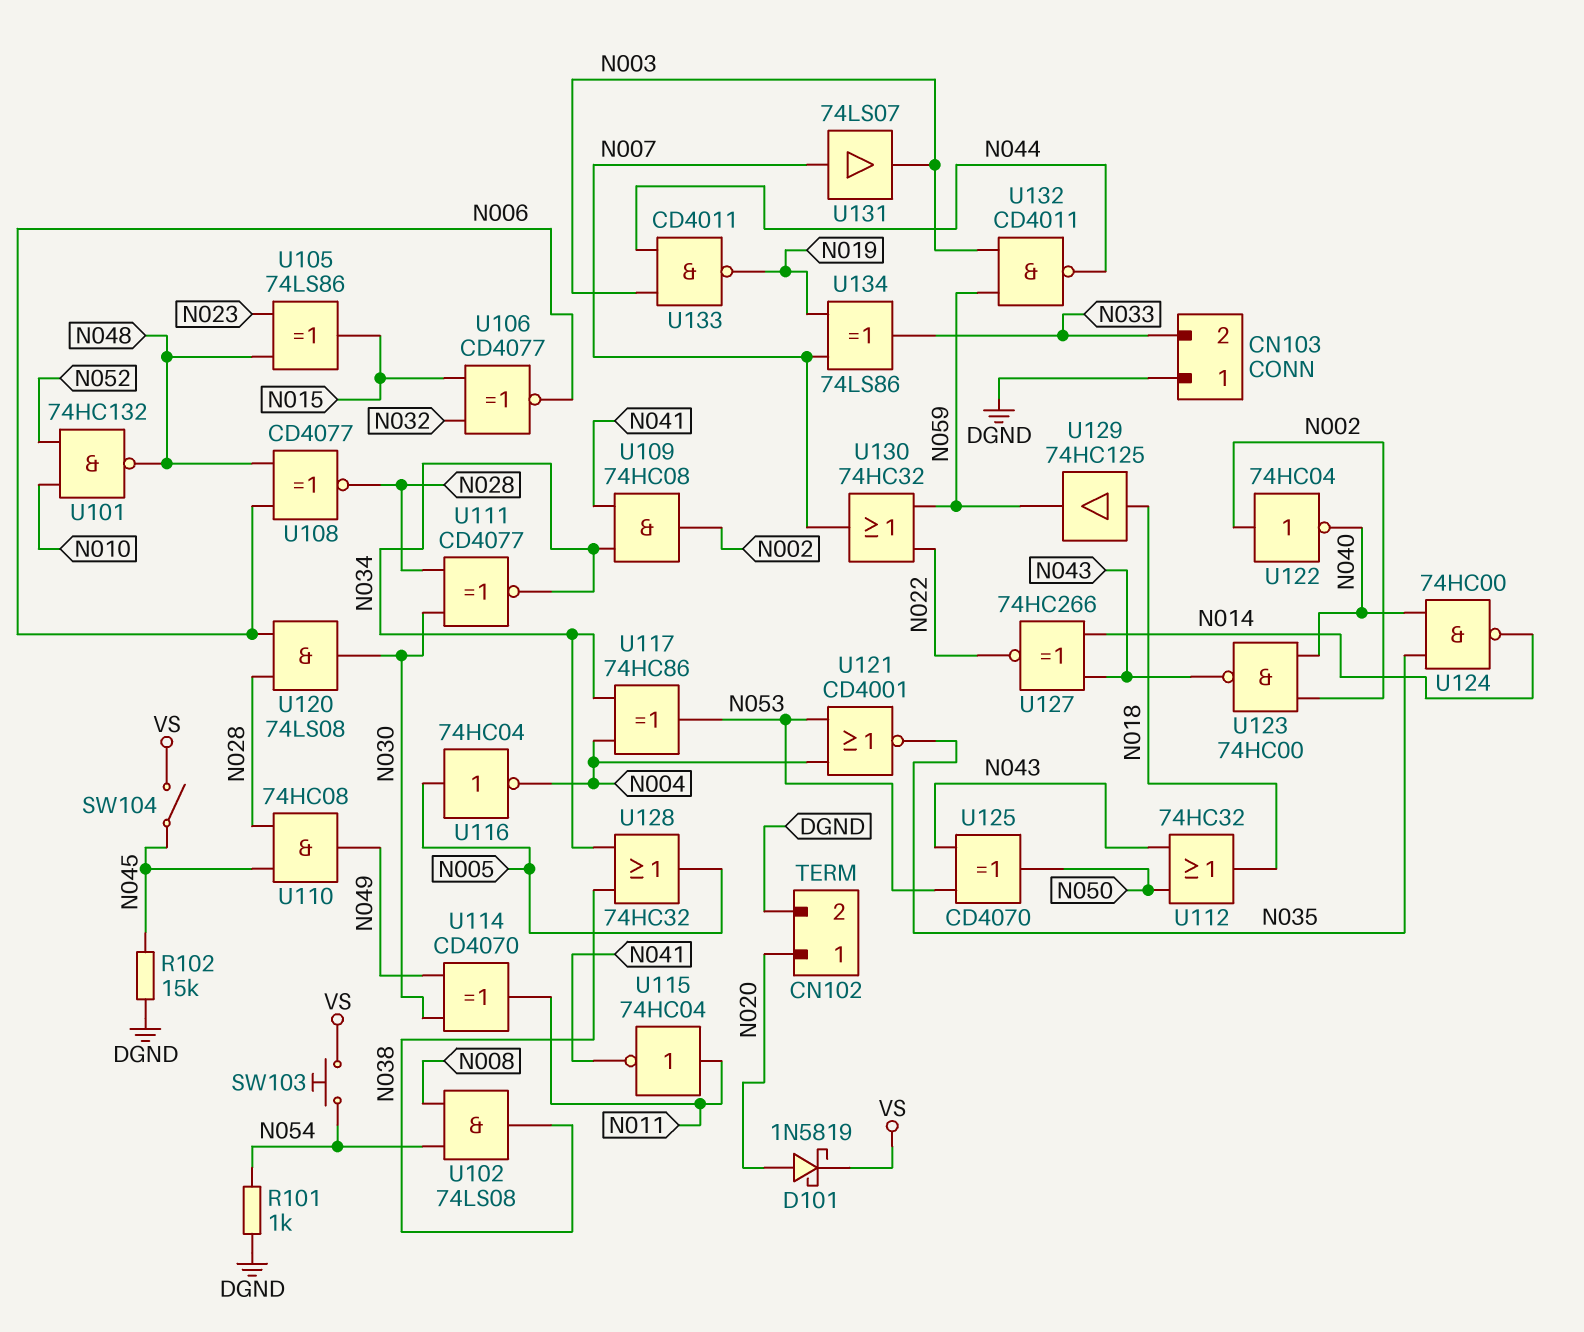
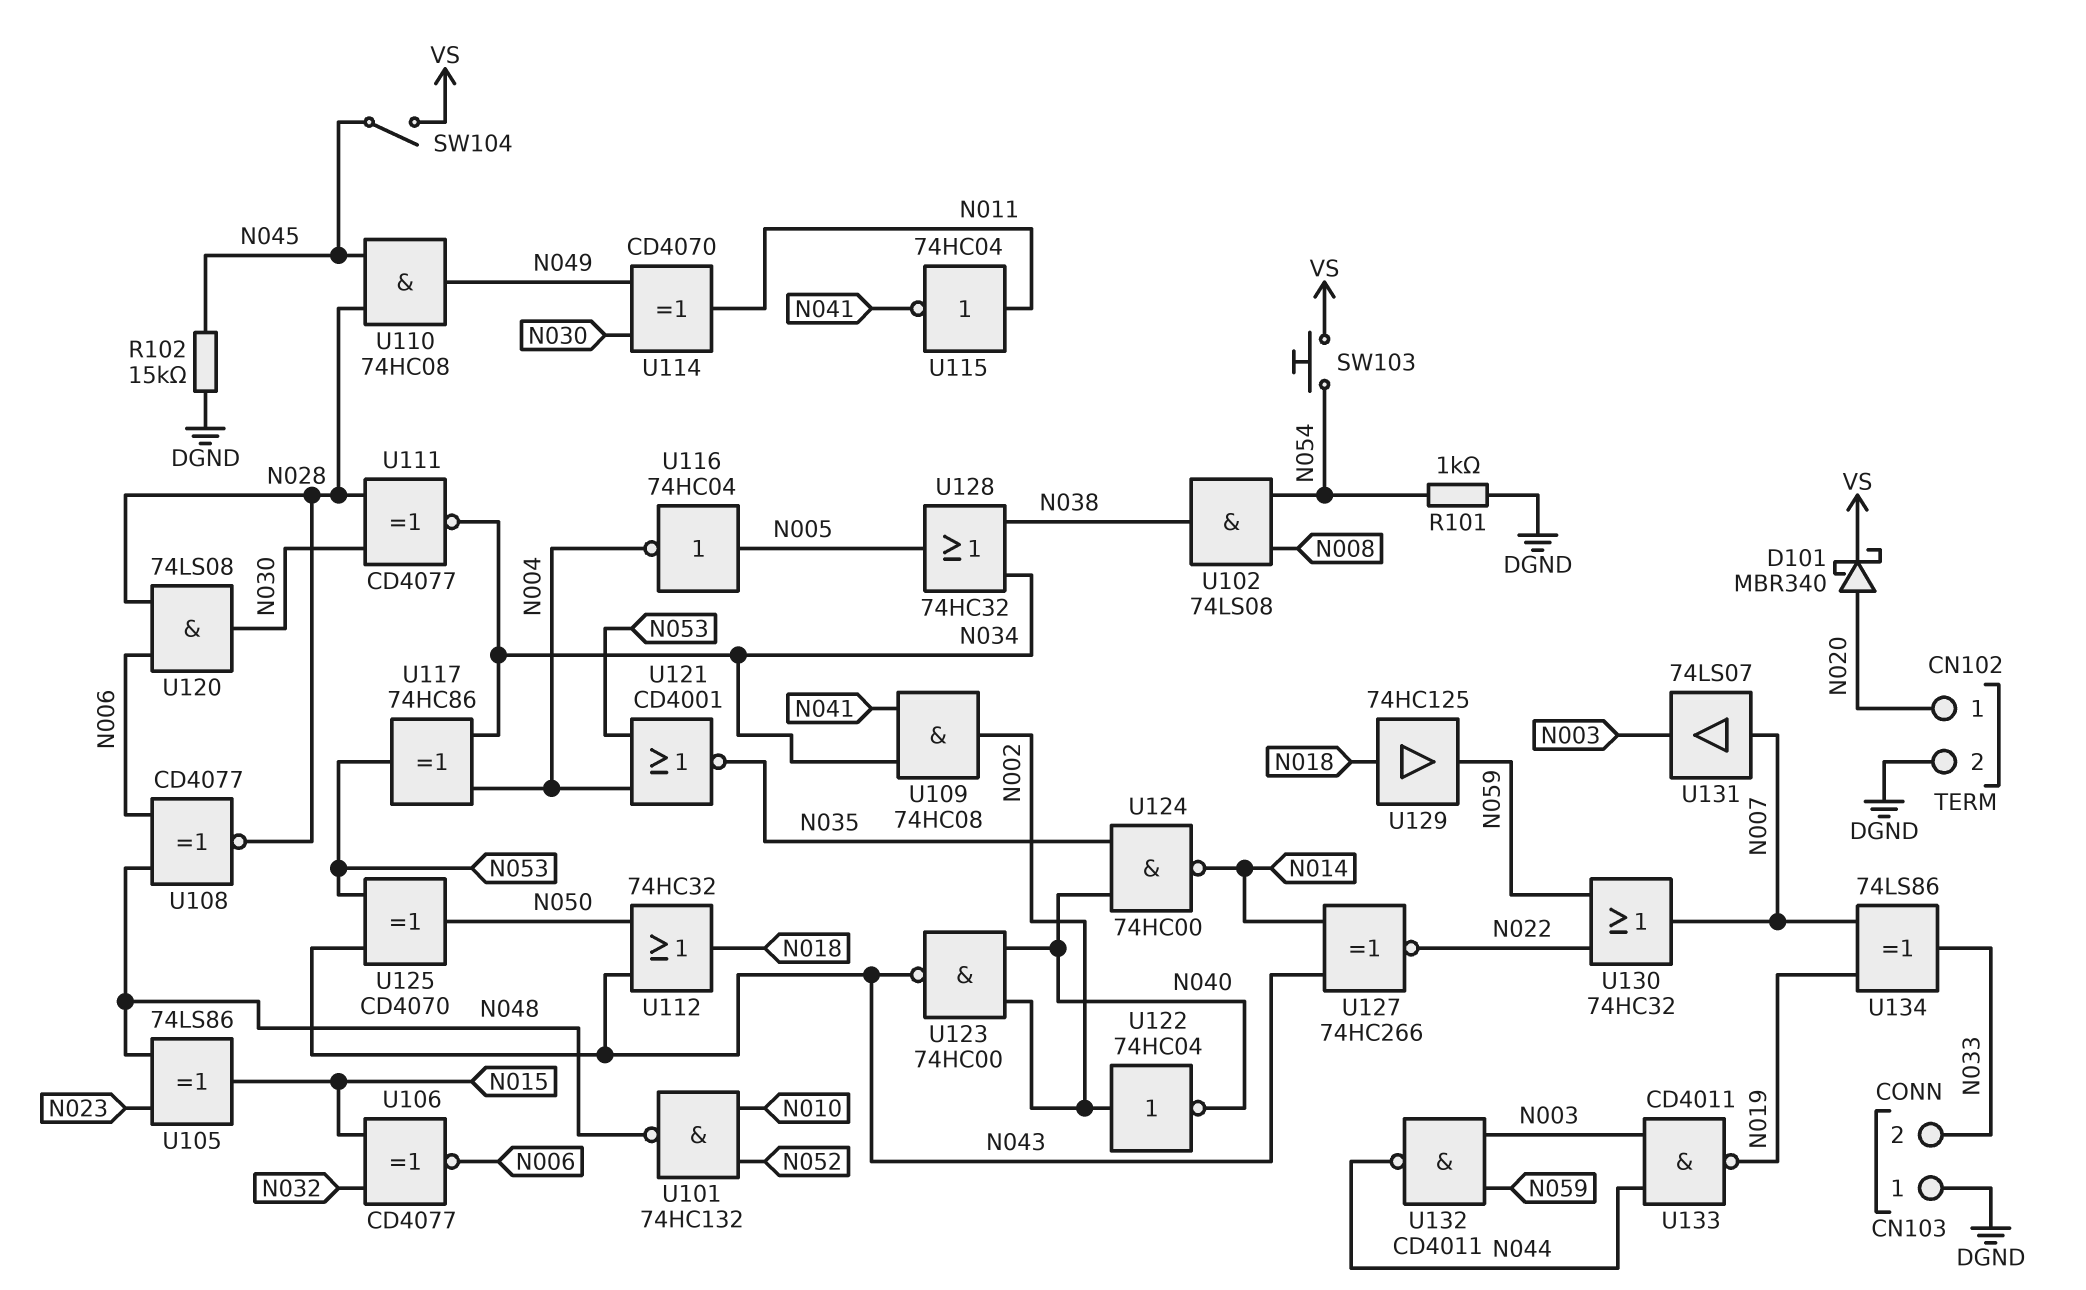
D101: schottky 1N5819 (A N020, K VS) -> schottky MBR340 (A N020, K VS)

